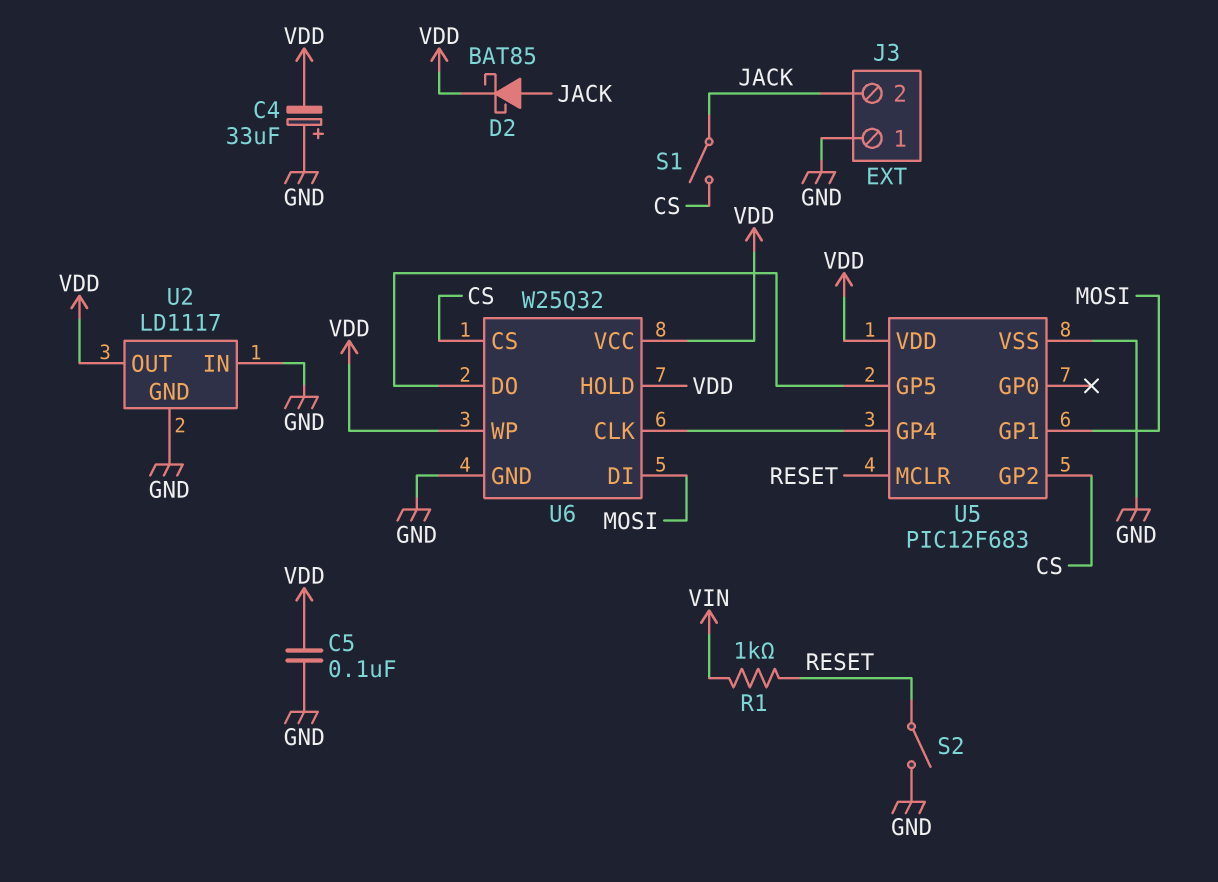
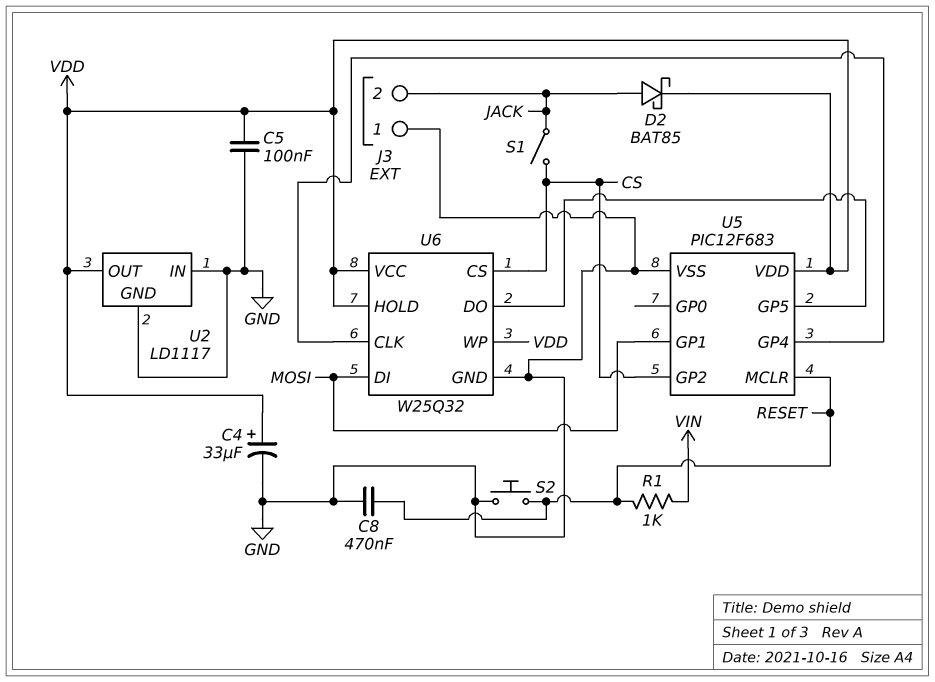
C4: 33uF (plus GND, minus VDD) -> 33uF (plus VDD, minus GND)
C8: none -> 470nF (GND, RESET)
S2: switch (GND, RESET) -> button (GND, RESET)

